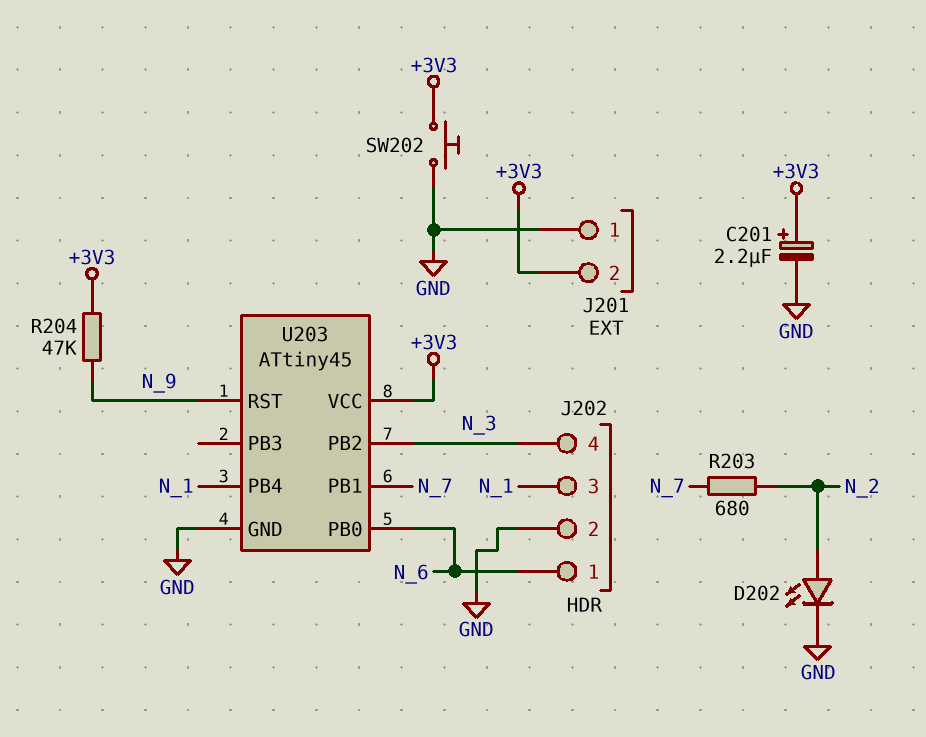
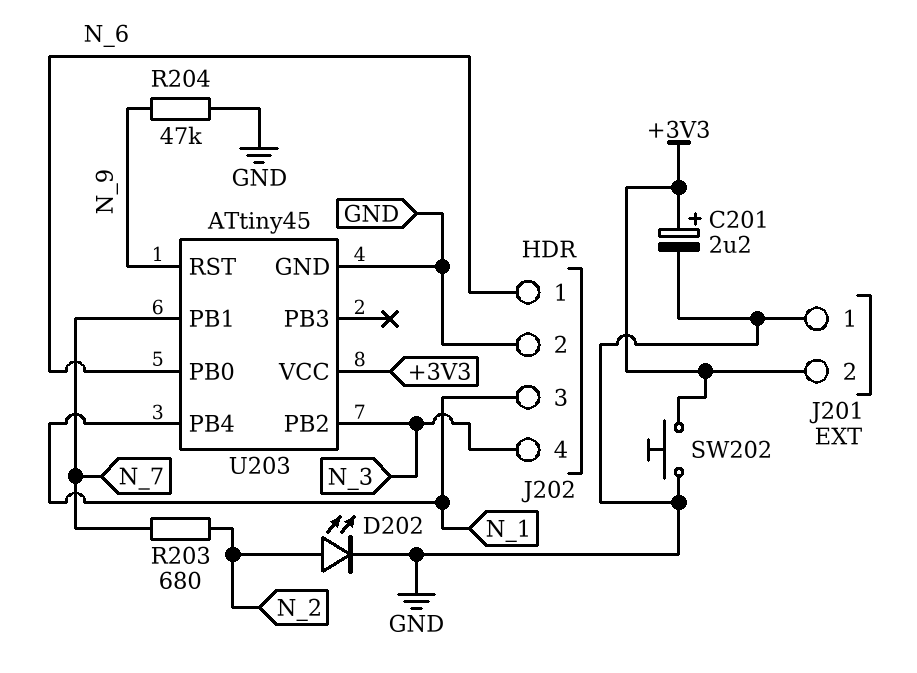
R204: 47k (+3V3, N_9) -> 47k (GND, N_9)

